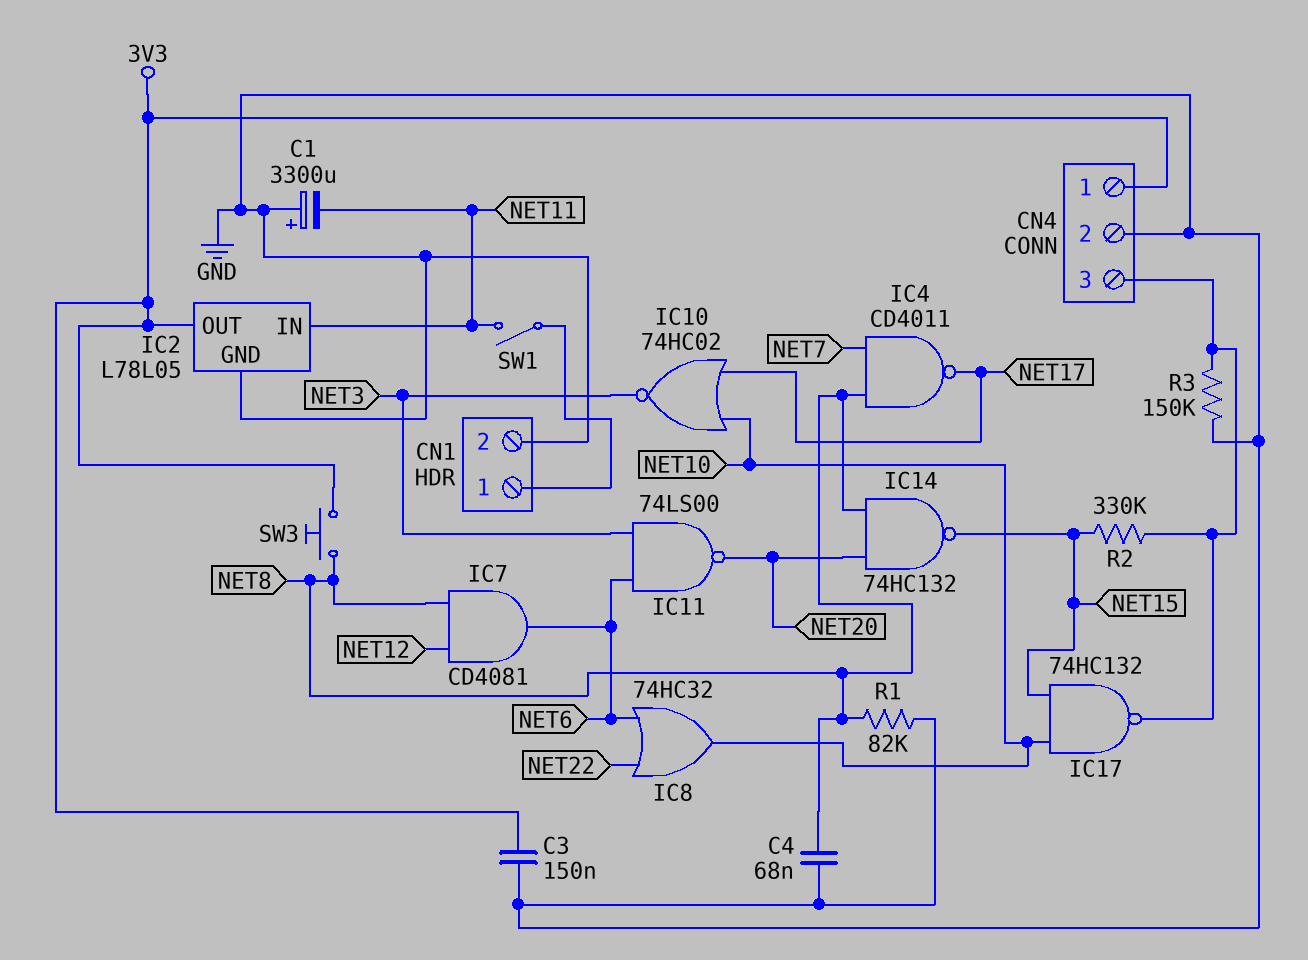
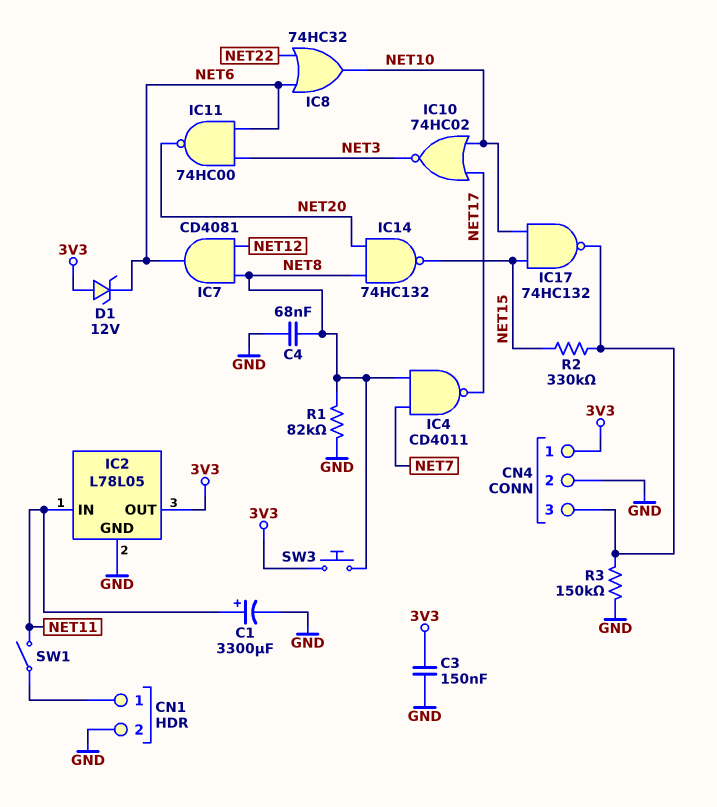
C1: 3300uF (plus GND, minus NET11) -> 3300uF (plus NET11, minus GND)
D1: none -> zener 12V (A 3V3, K NET6)
IC11: NAND 74LS00 (in NET3, in NET6, out NET20) -> NAND 74HC00 (in NET3, in NET6, out NET20)

